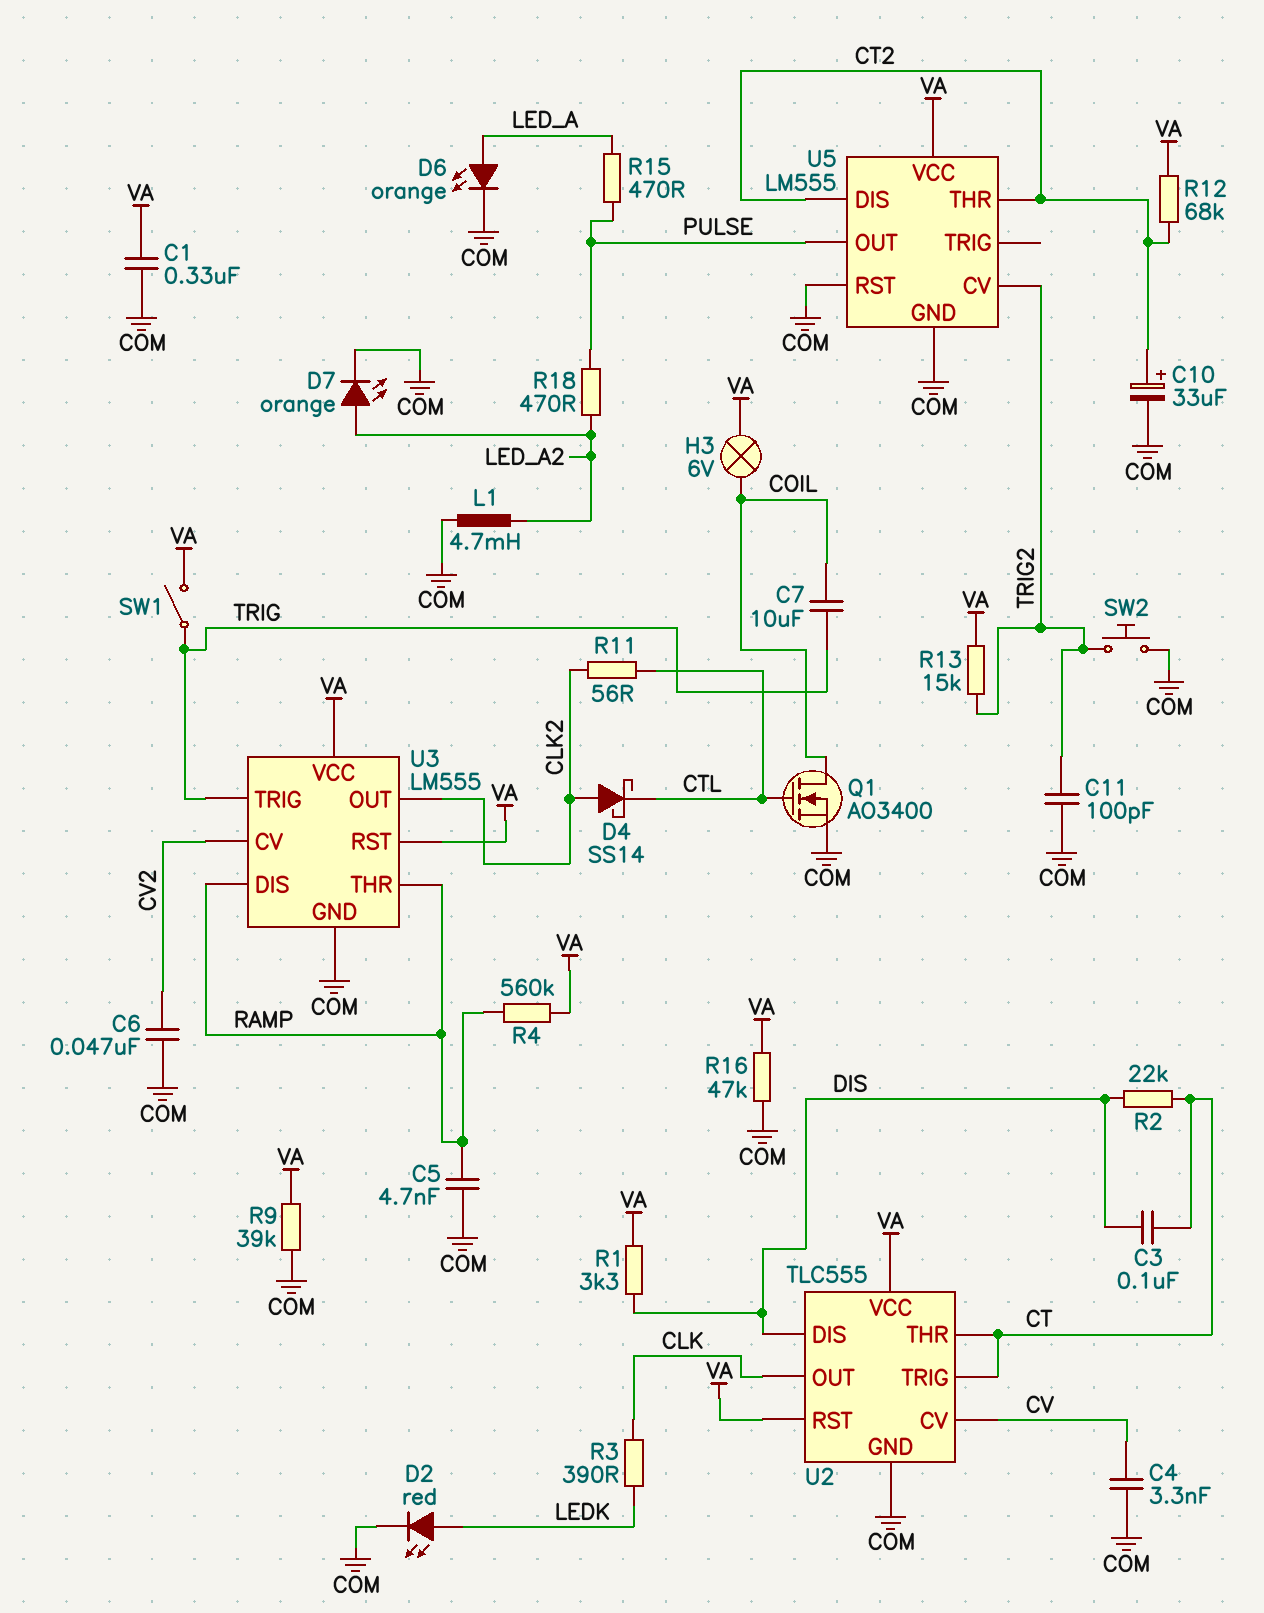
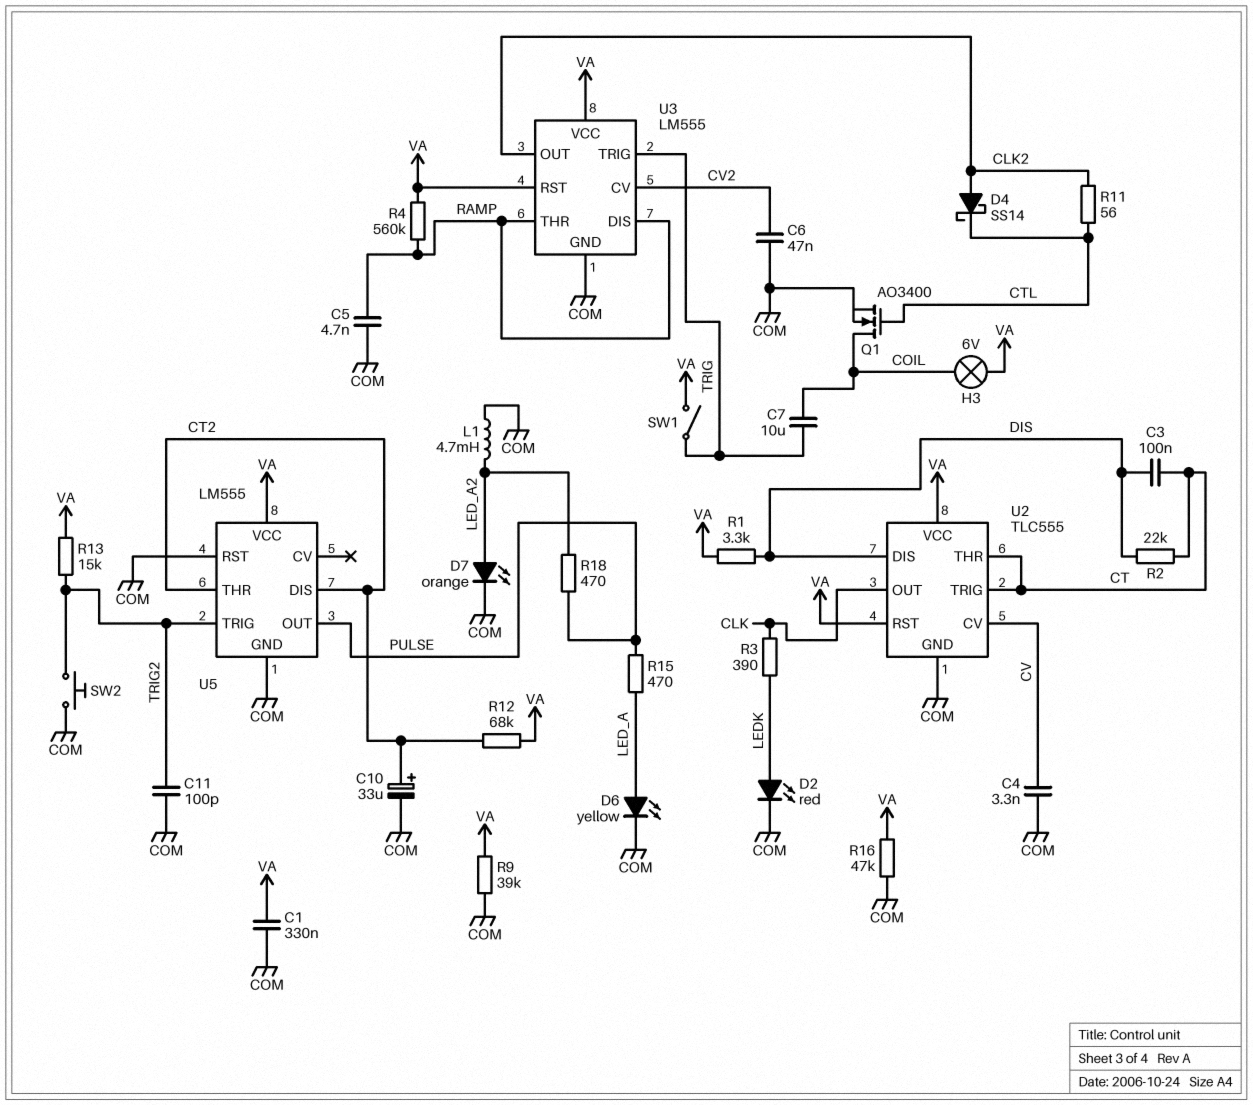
D6: LED orange (A LED_A, K COM) -> LED yellow (A LED_A, K COM)
U5 pin CV: TRIG2 -> none
U5 pin TRIG: none -> TRIG2

